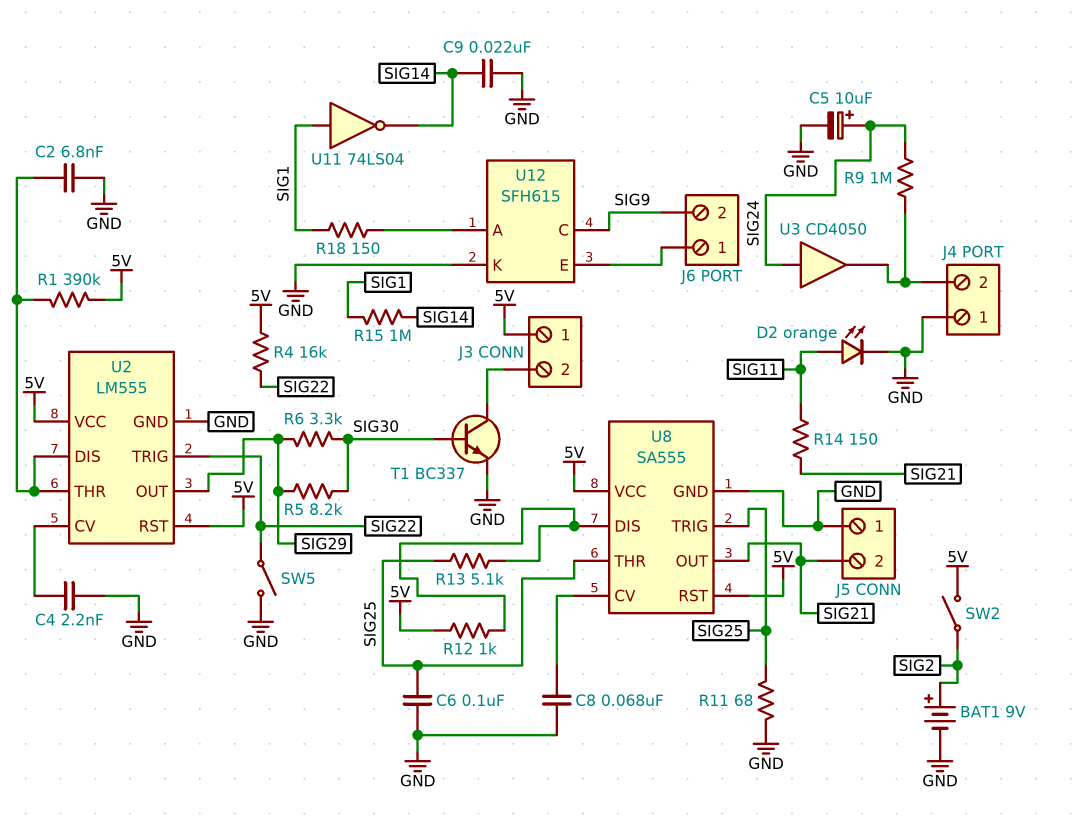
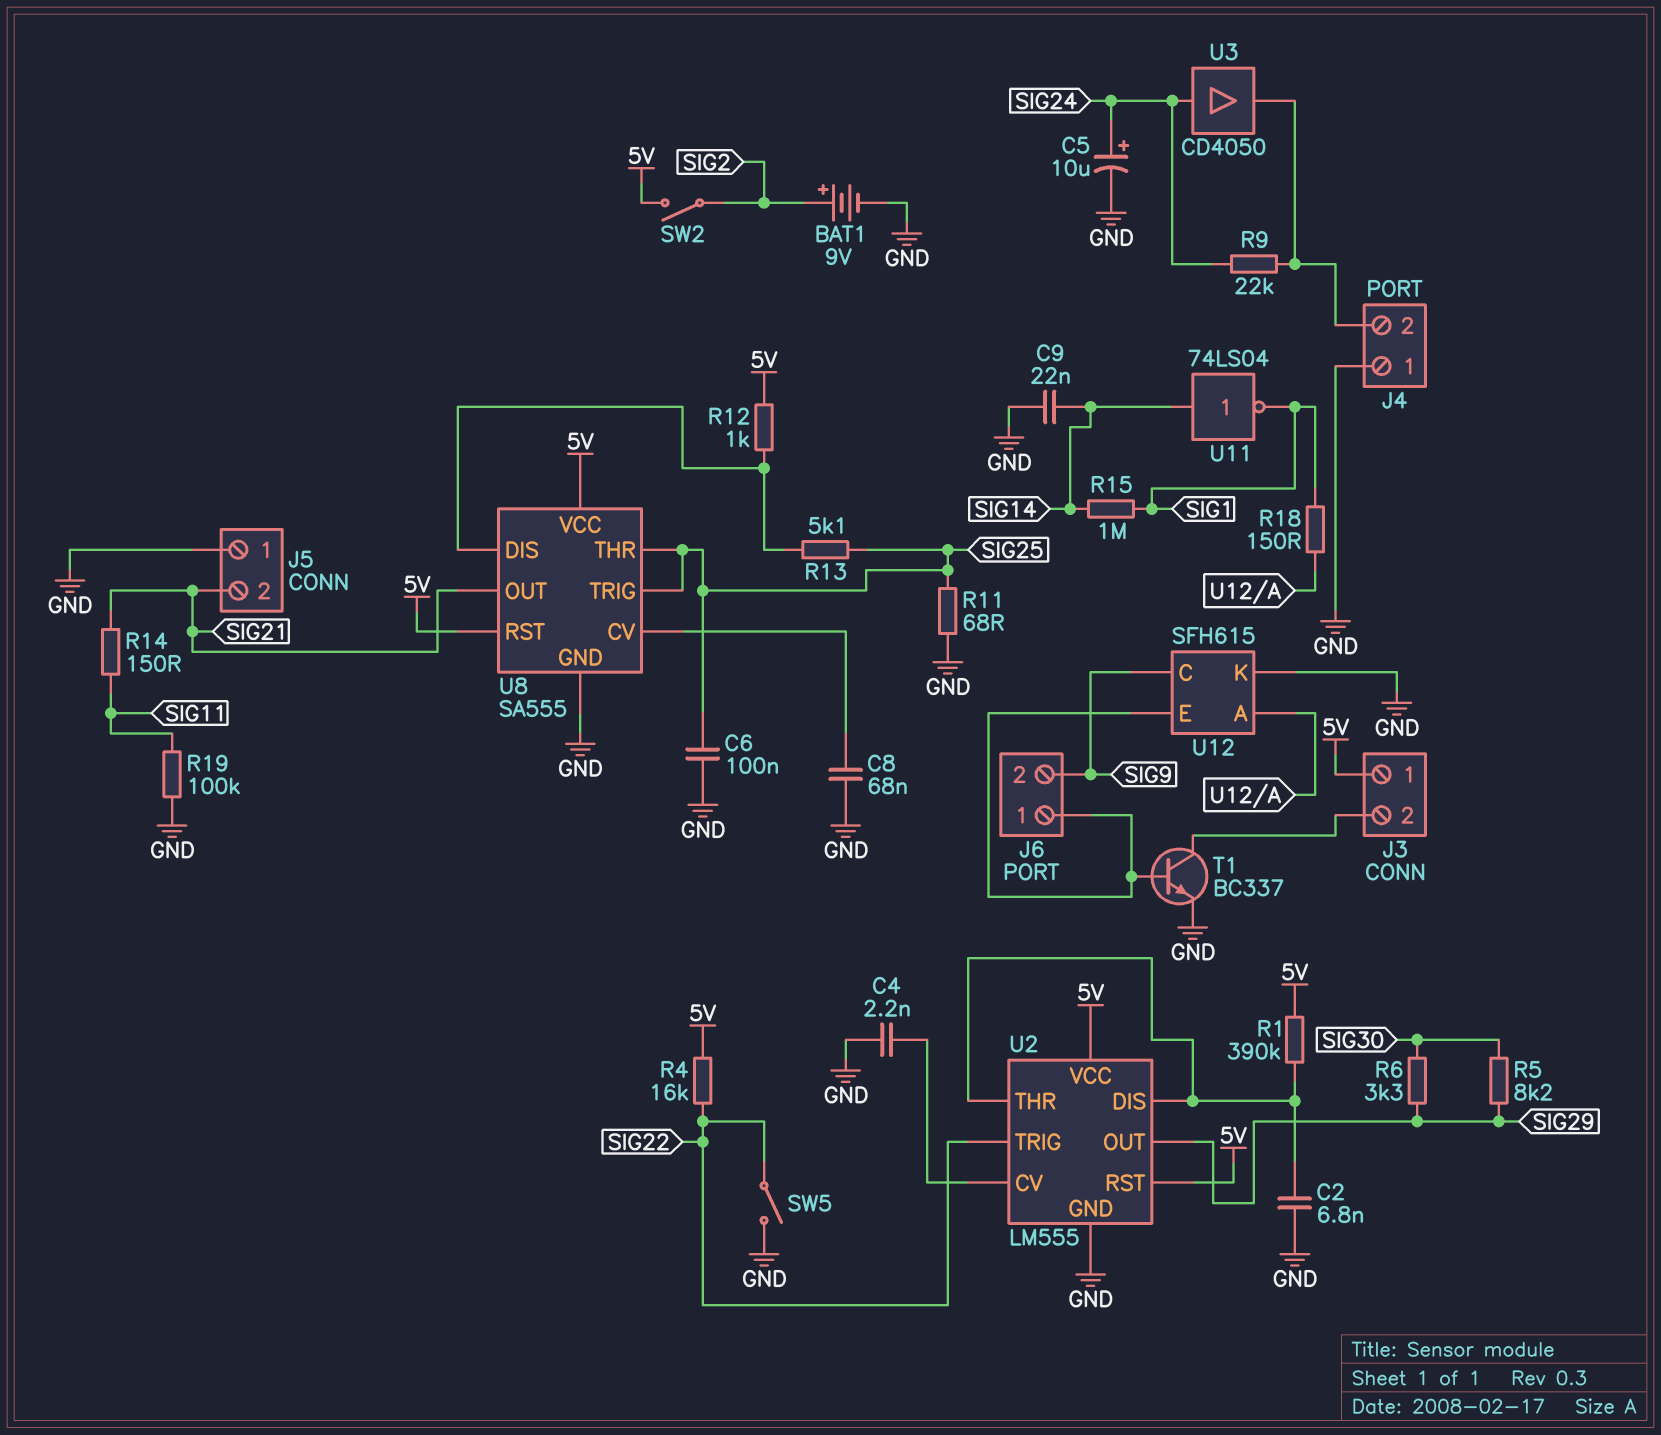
D2: LED orange (A SIG11, K GND) -> none
R9: 1M (J4/2, SIG24) -> 22k (J4/2, SIG24)
R19: none -> 100k (GND, SIG11)
T1: NPN BC337 (B SIG30, C J3/2, E GND) -> NPN BC337 (B J6/1, C J3/2, E GND)
U11: NOT 74LS04 (in SIG1, out SIG14) -> NOT 74LS04 (in SIG14, out SIG1)

